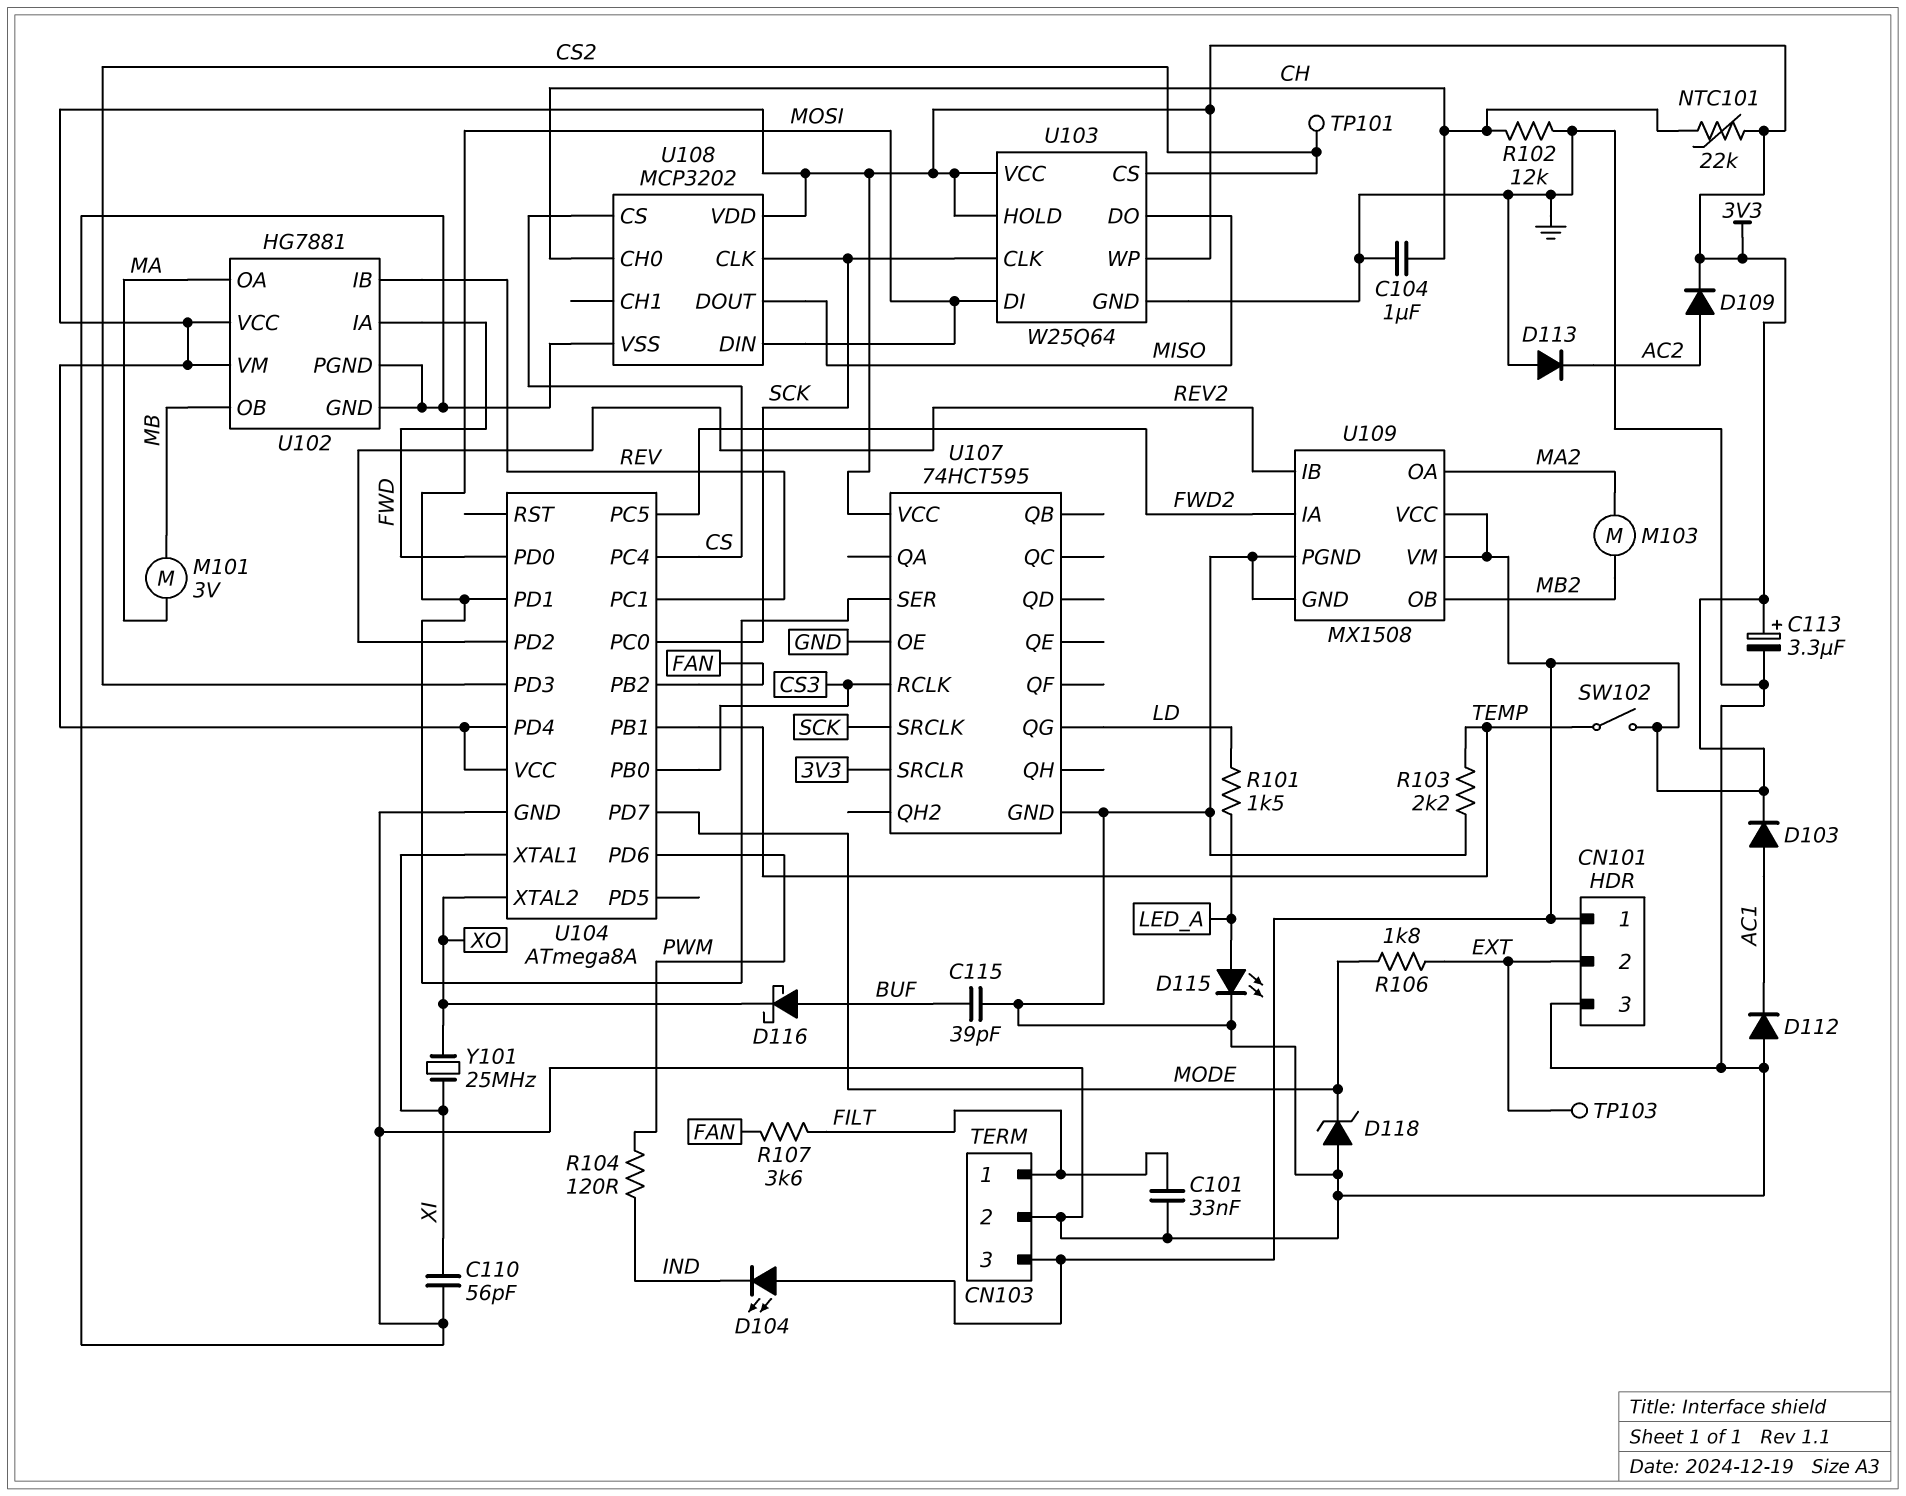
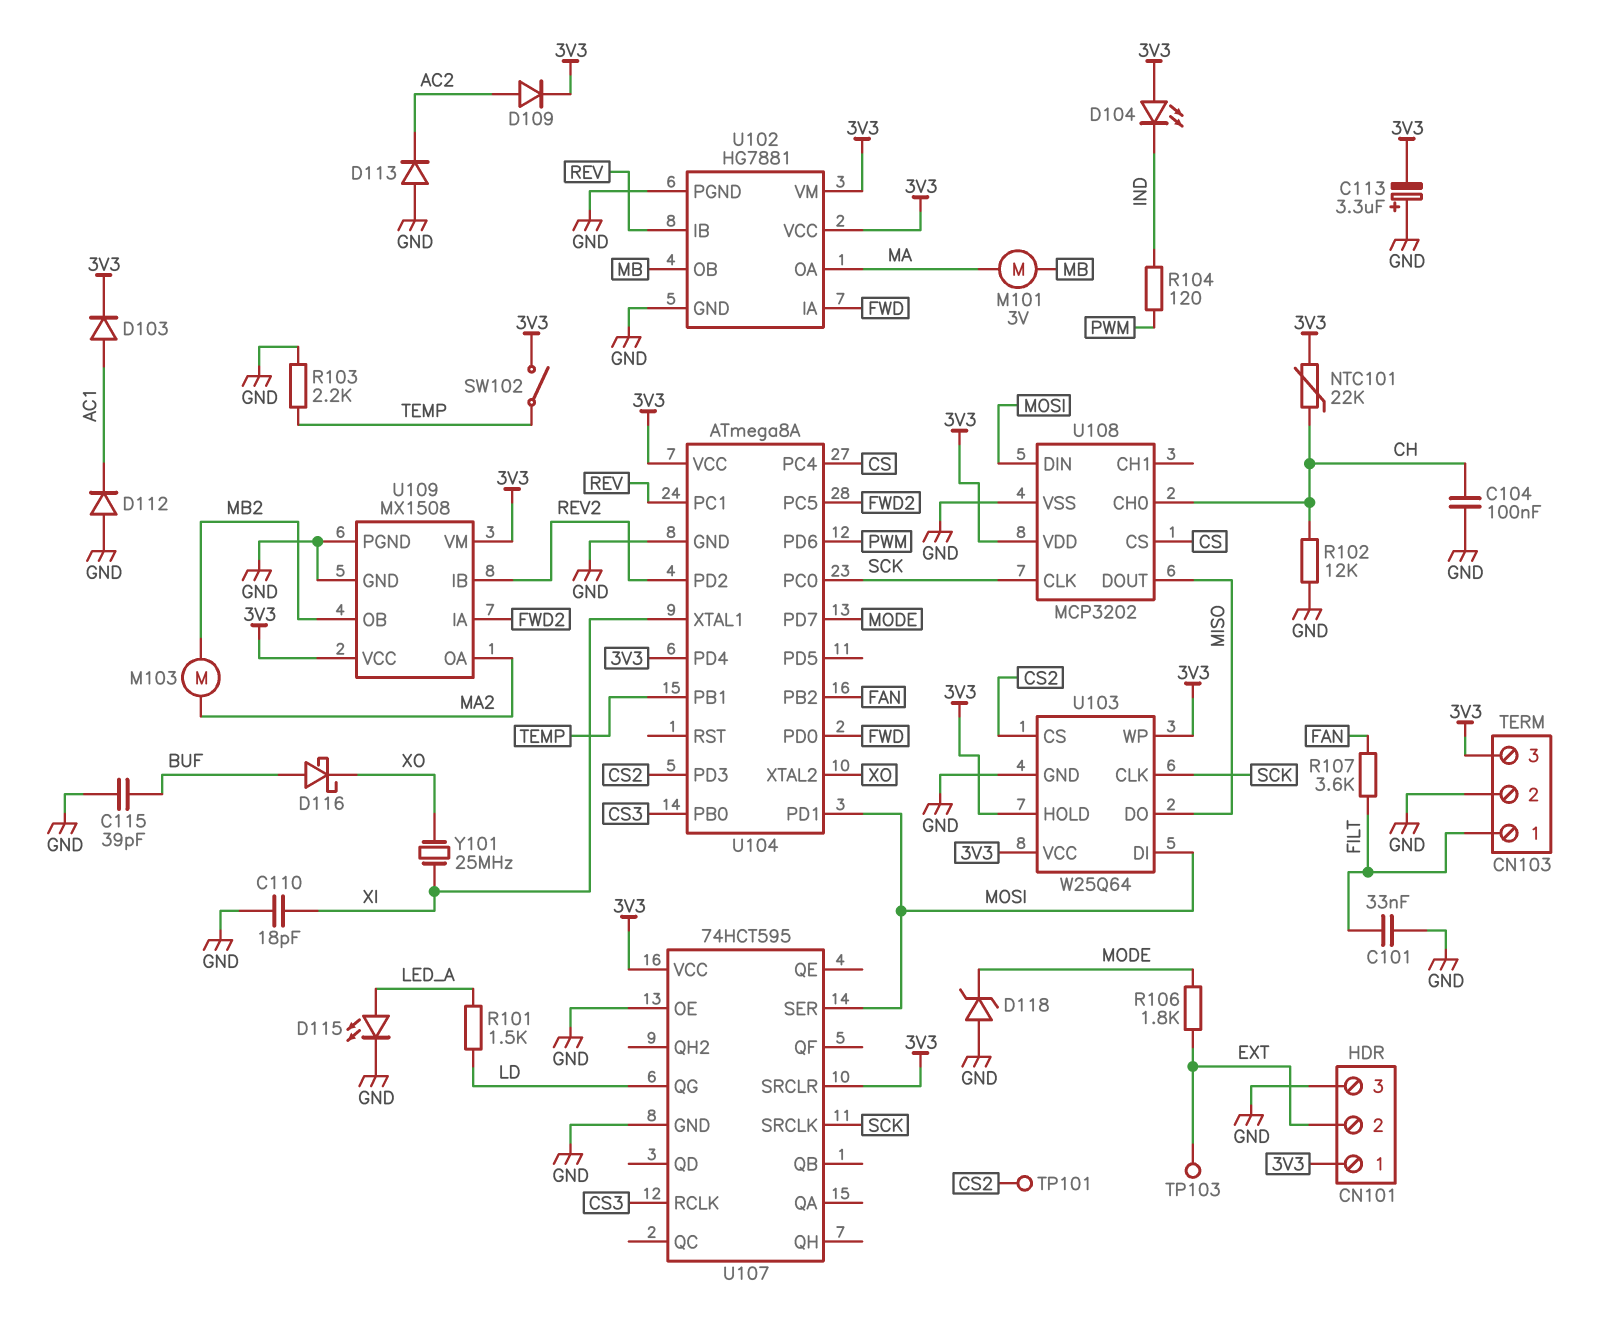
C104: 1uF (CH, GND) -> 100nF (CH, GND)
C110: 56pF (GND, XI) -> 18pF (GND, XI)
C113: 3.3uF (plus 3V3, minus GND) -> 3.3uF (plus GND, minus 3V3)

